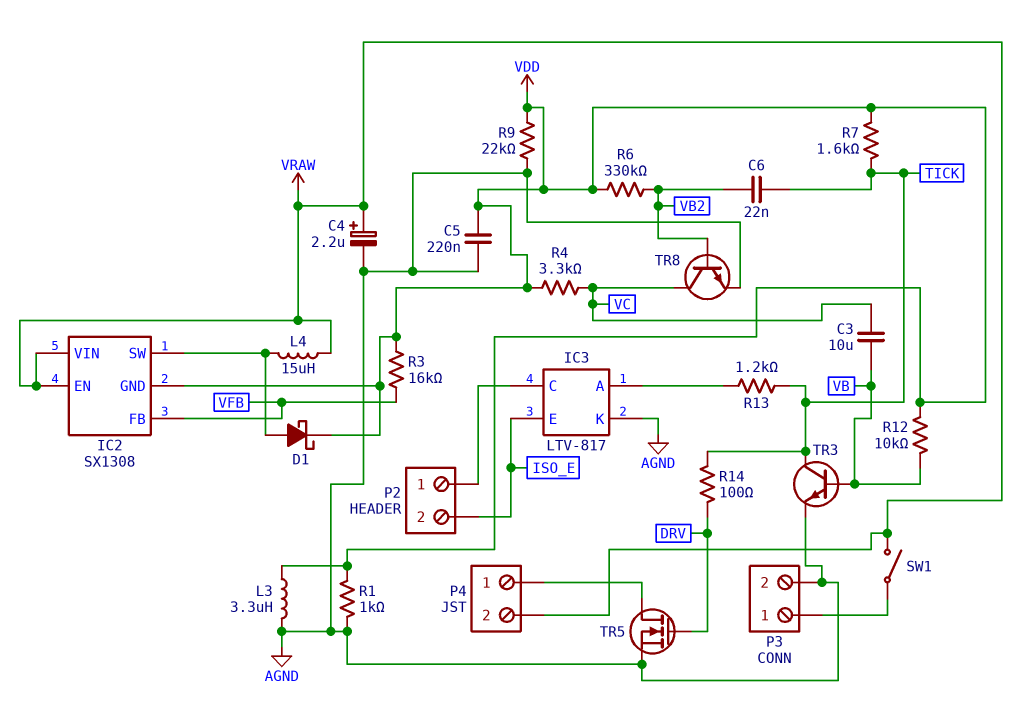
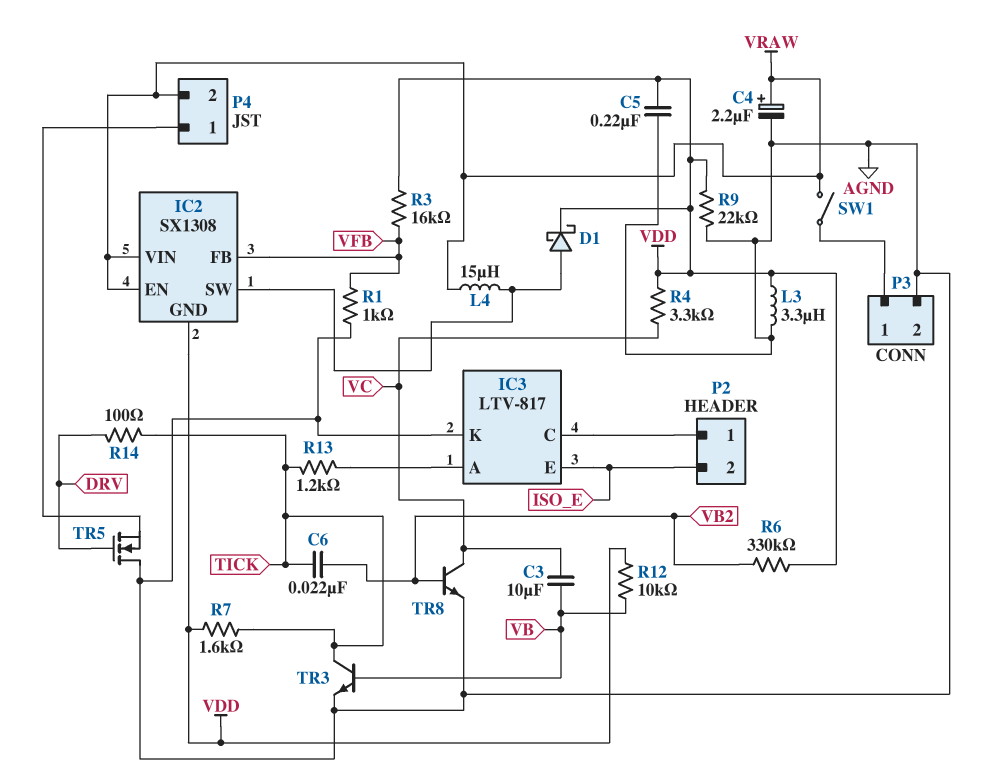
R1: 1k (AGND, VDD) -> 1k (AGND, VFB)
TR5: NMOS (G DRV, D P4/1, S AGND) -> NMOS (G DRV, D AGND, S P4/1)

